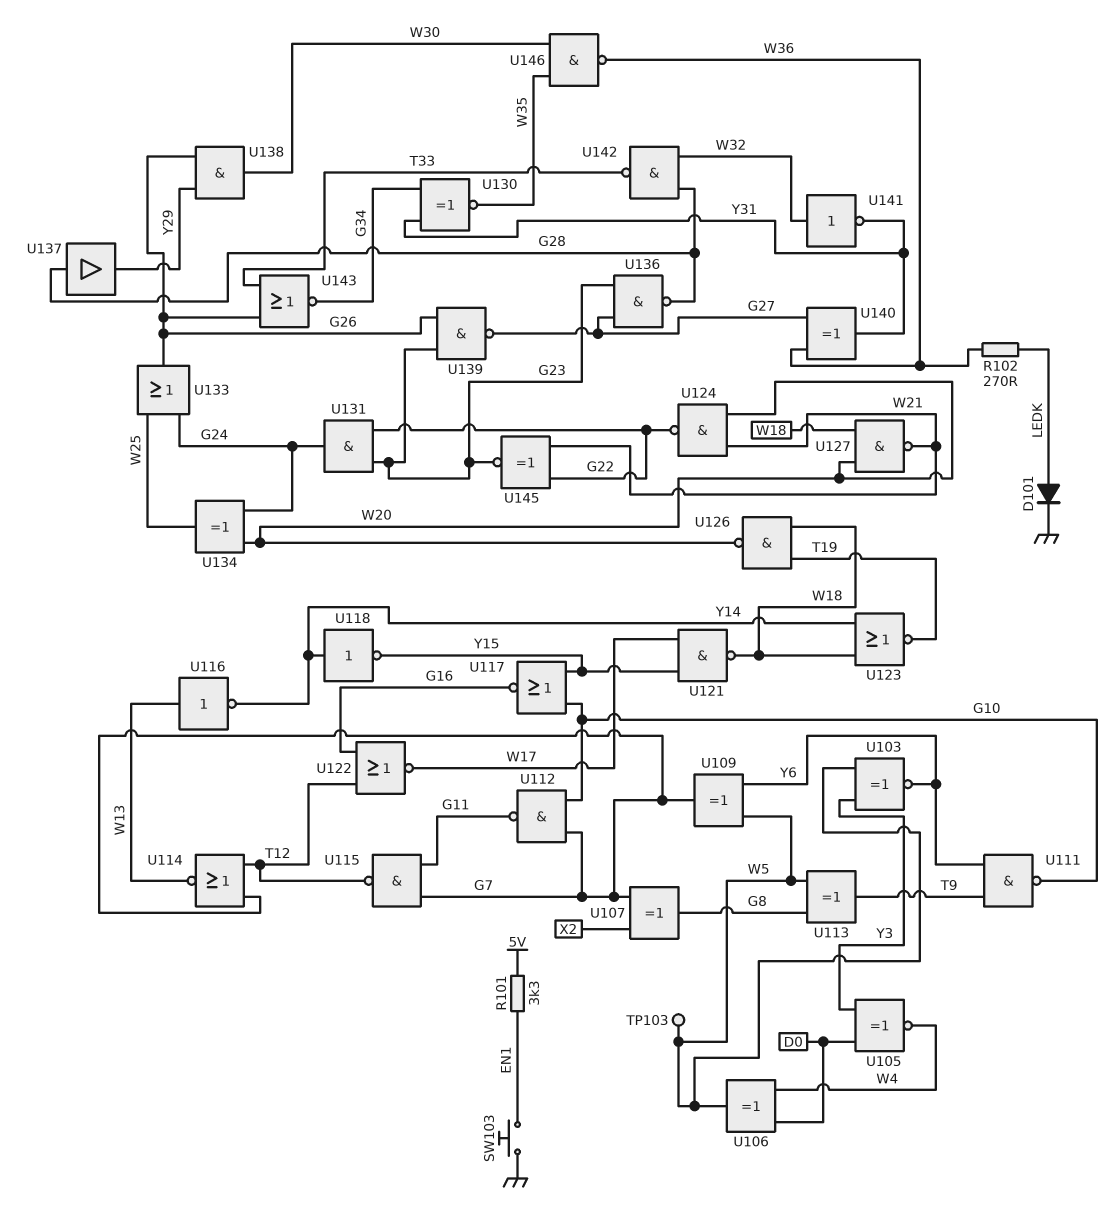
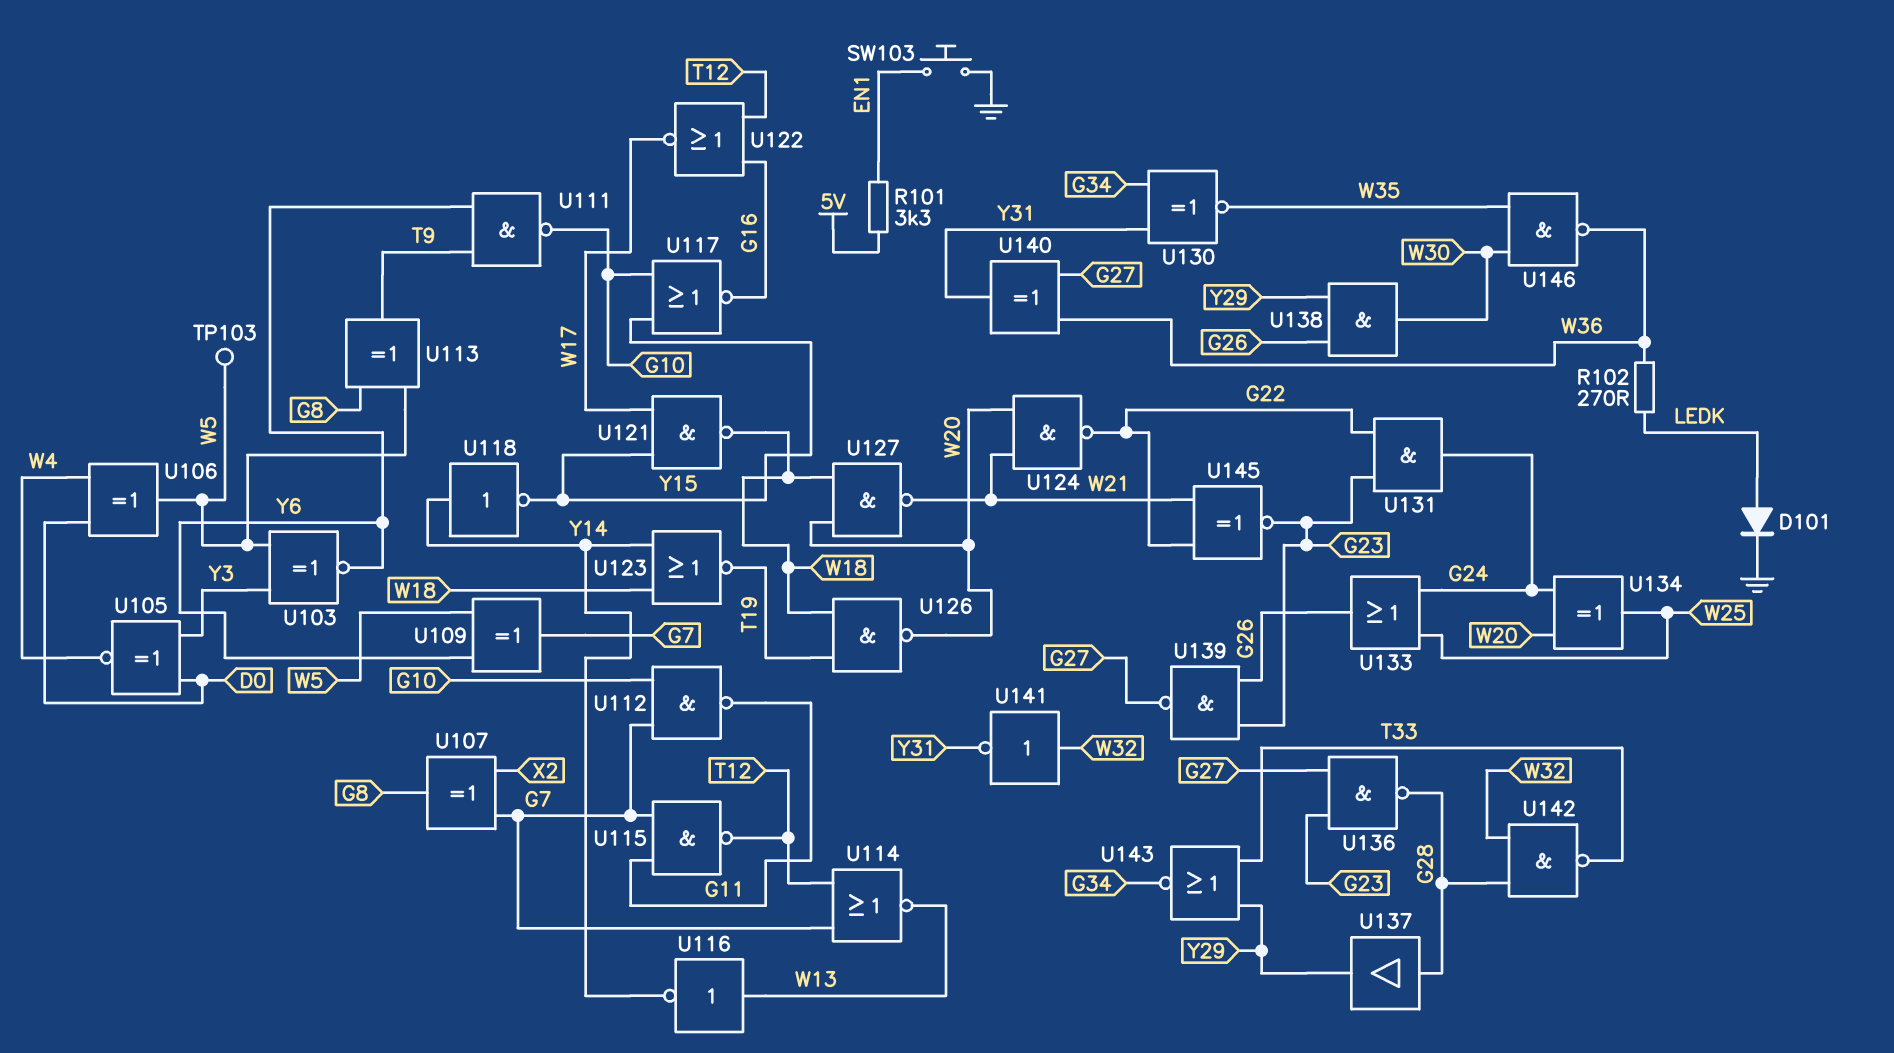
U143: NOR (in G26, in T33, out G34) -> NOR (in T33, in Y29, out G34)

